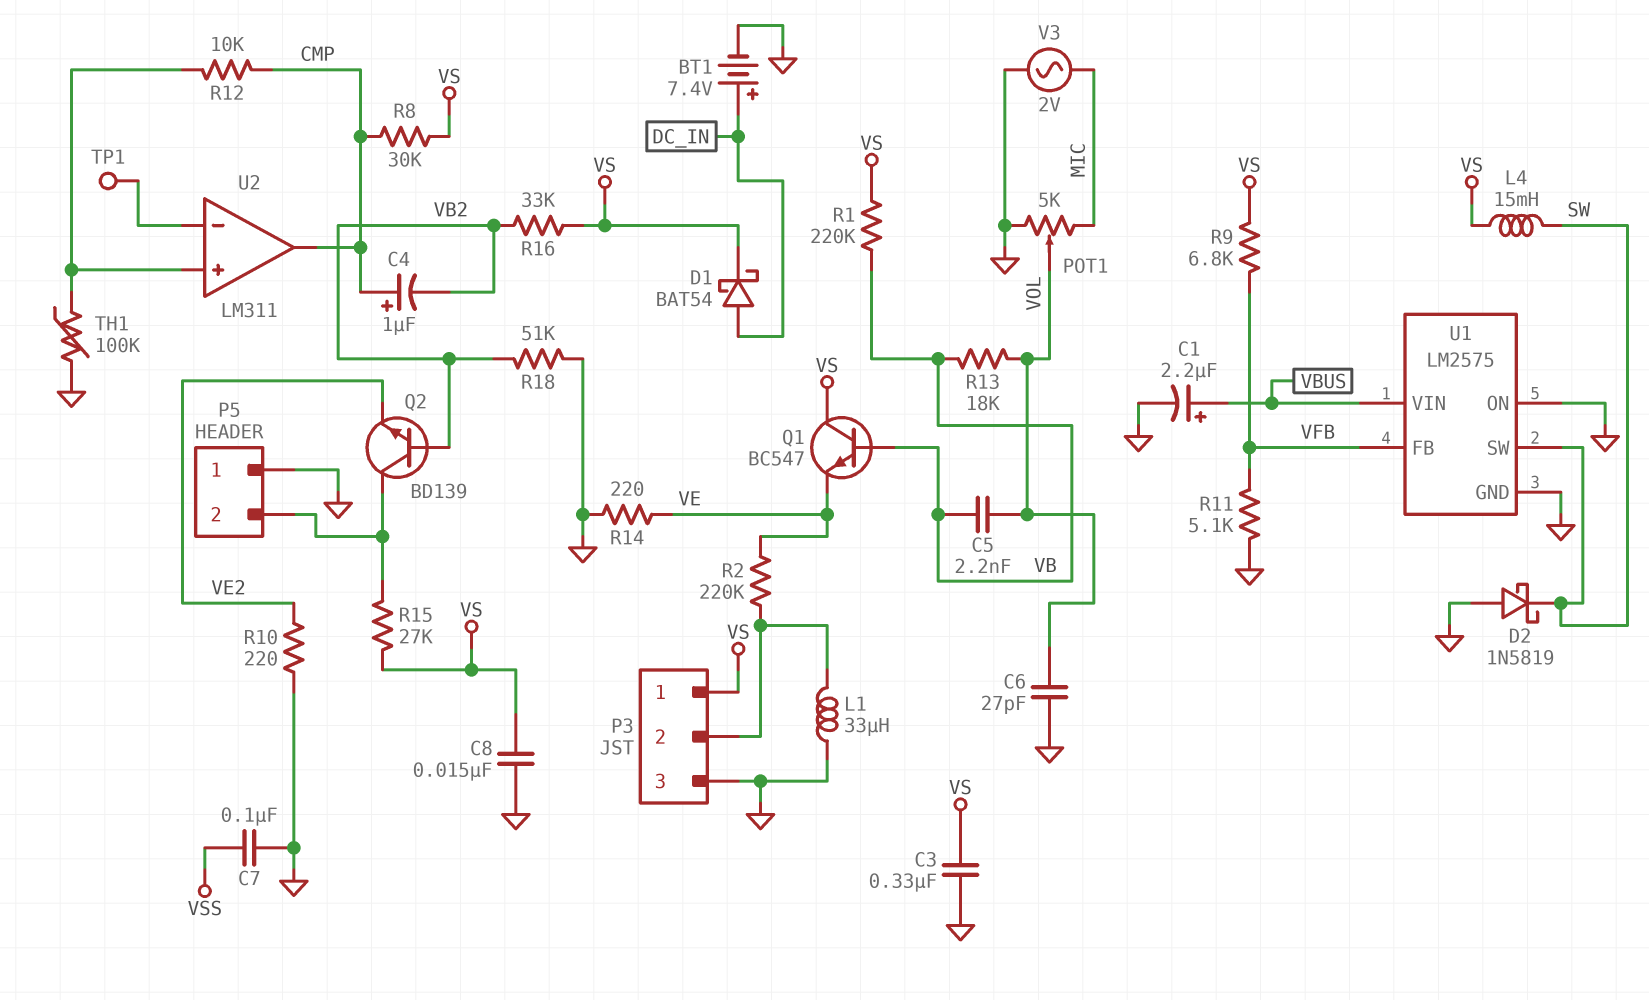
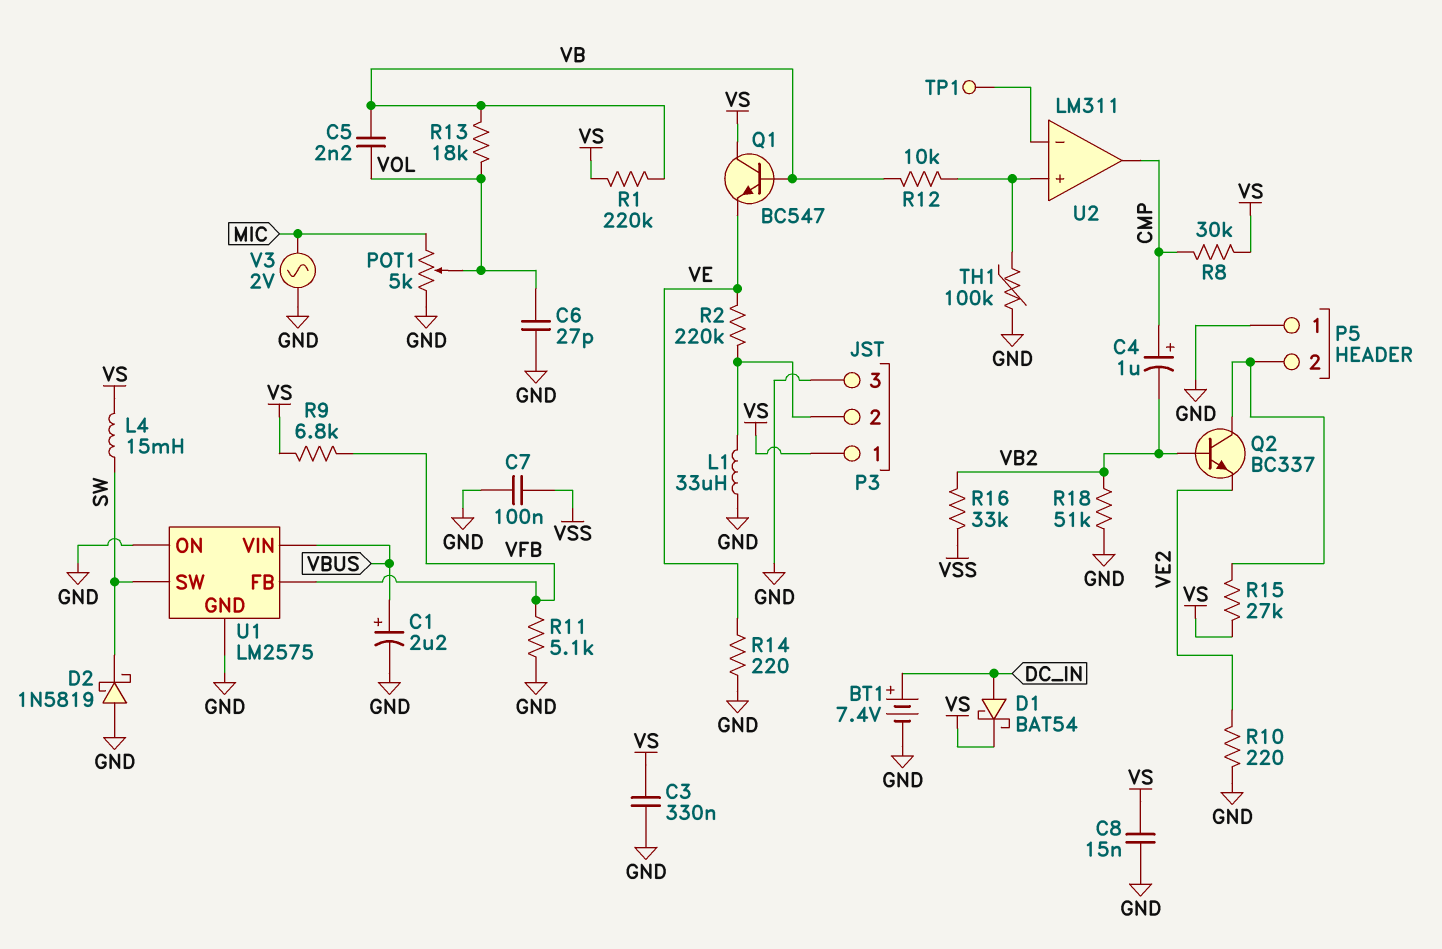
Q2: NPN BD139 (B VB2, C P5/2, E VE2) -> NPN BC337 (B VB2, C P5/2, E VE2)
R12: 10k (CMP, U2/in+) -> 10k (U2/in+, VB)
R16: 33k (VB2, VS) -> 33k (VB2, VSS)

